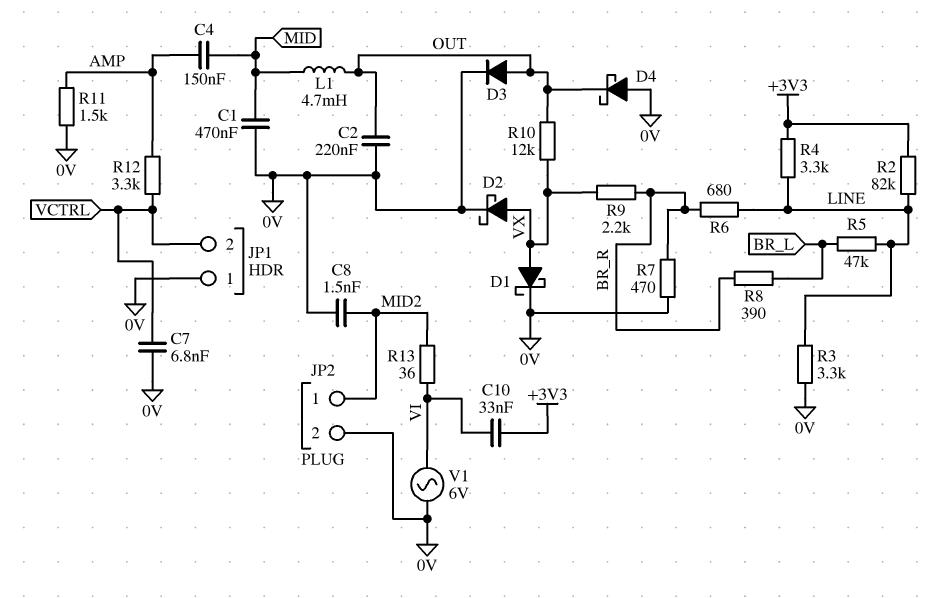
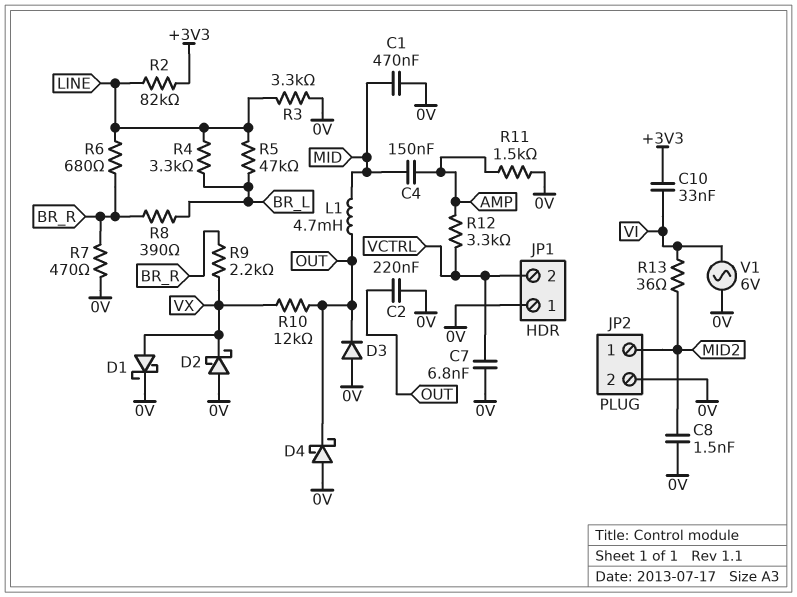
D2: schottky (A VX, K 0V) -> schottky (A 0V, K VX)
D3: diode (A OUT, K 0V) -> diode (A 0V, K OUT)
R4: 3.3k (+3V3, LINE) -> 3.3k (BR_L, LINE)

